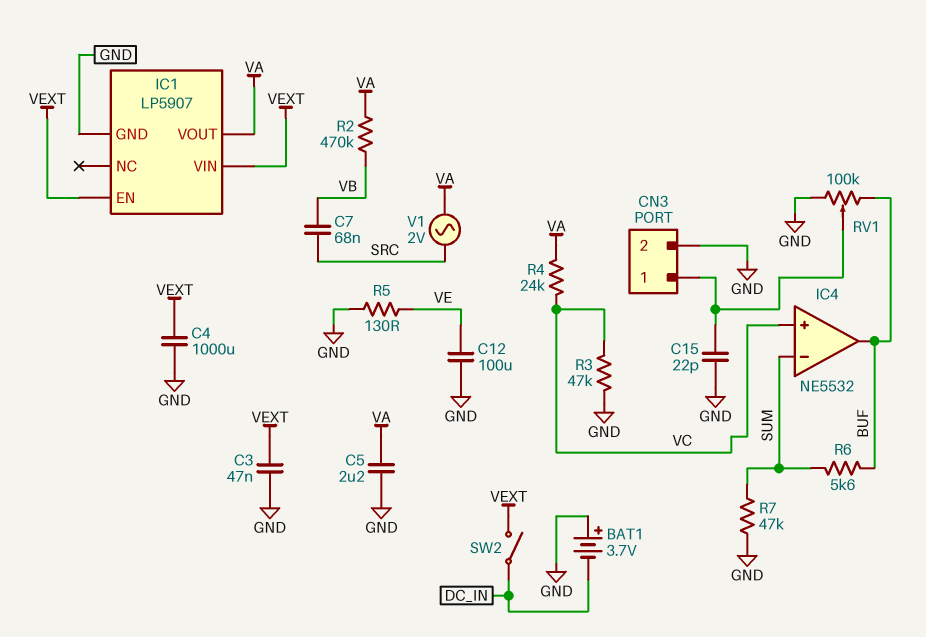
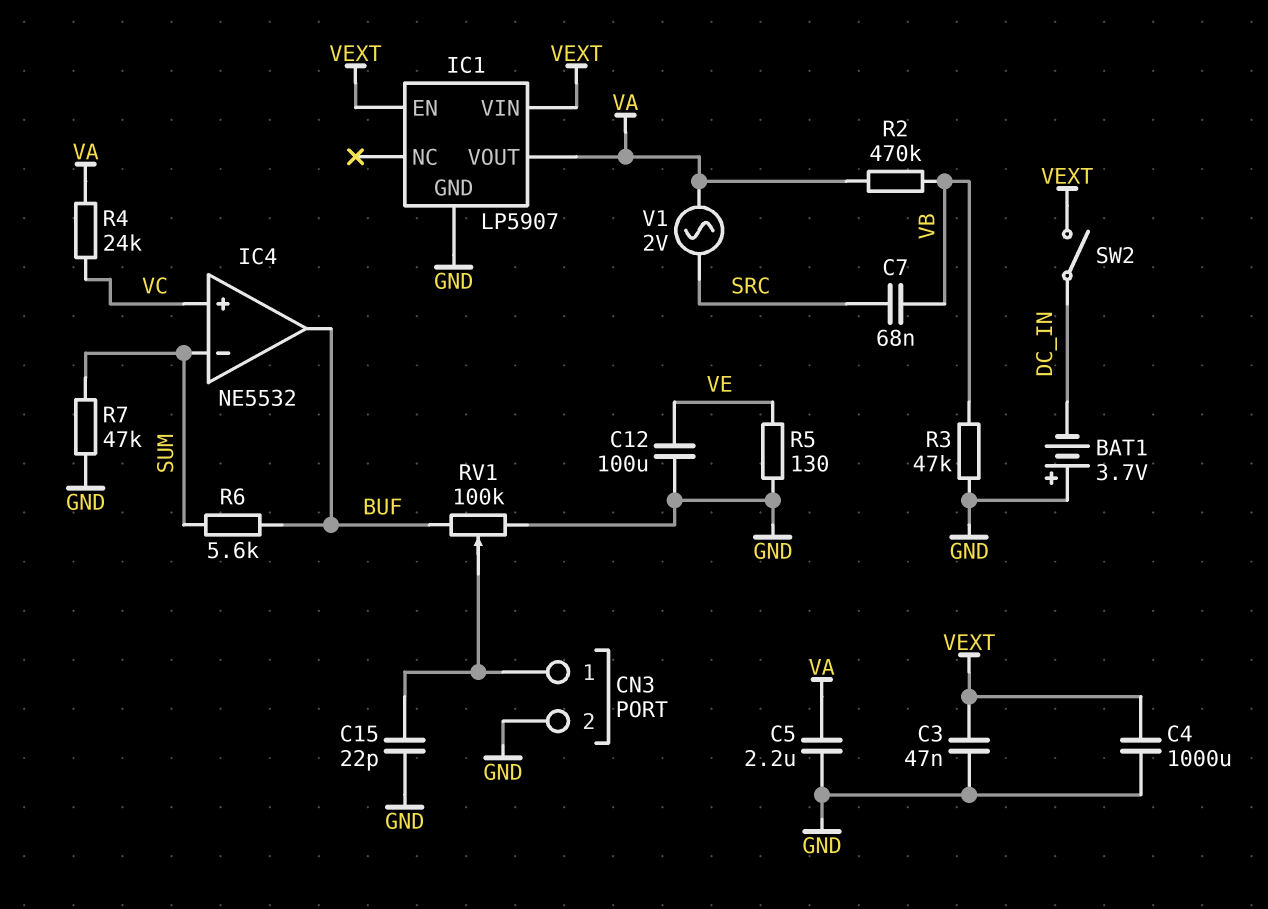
R3: 47k (GND, VC) -> 47k (GND, VB)

